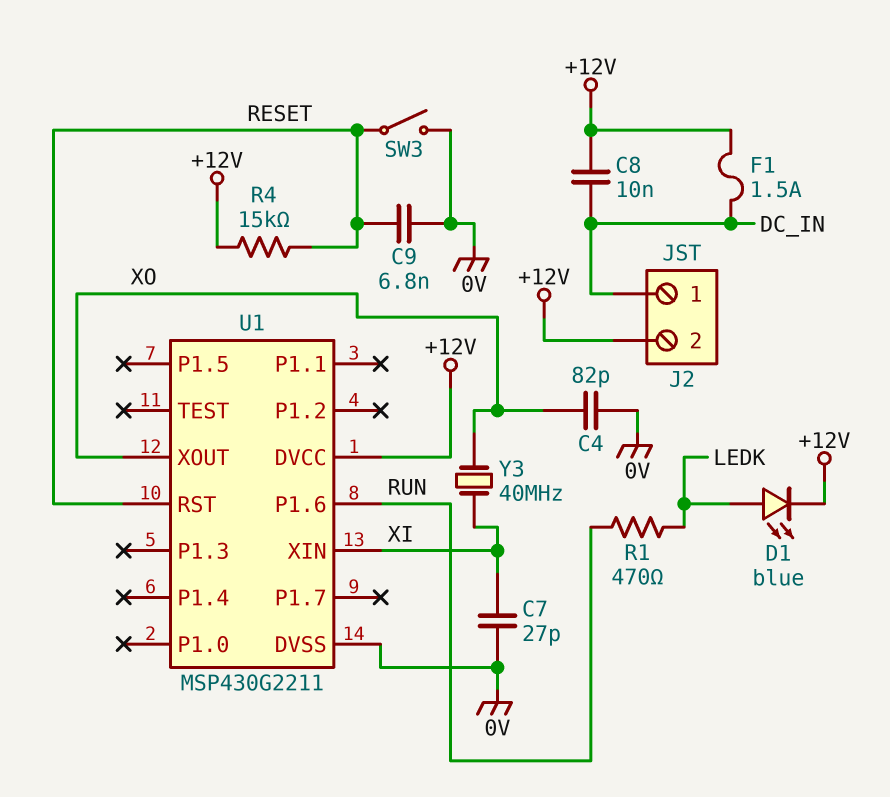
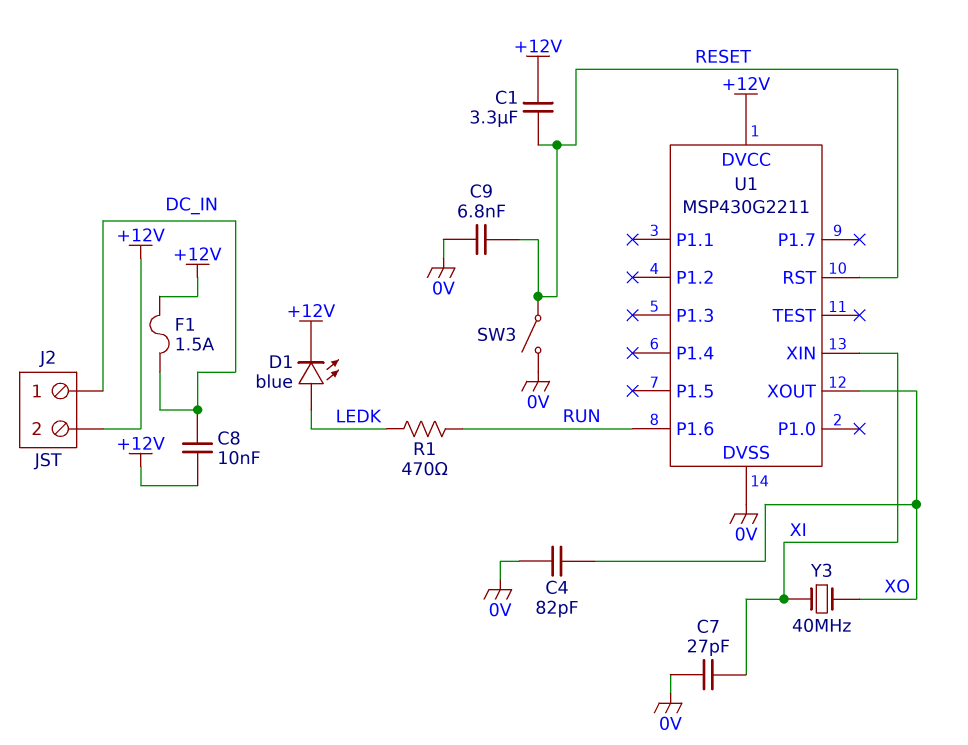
C1: none -> 3.3uF (+12V, RESET)
R4: 15k (+12V, RESET) -> none

